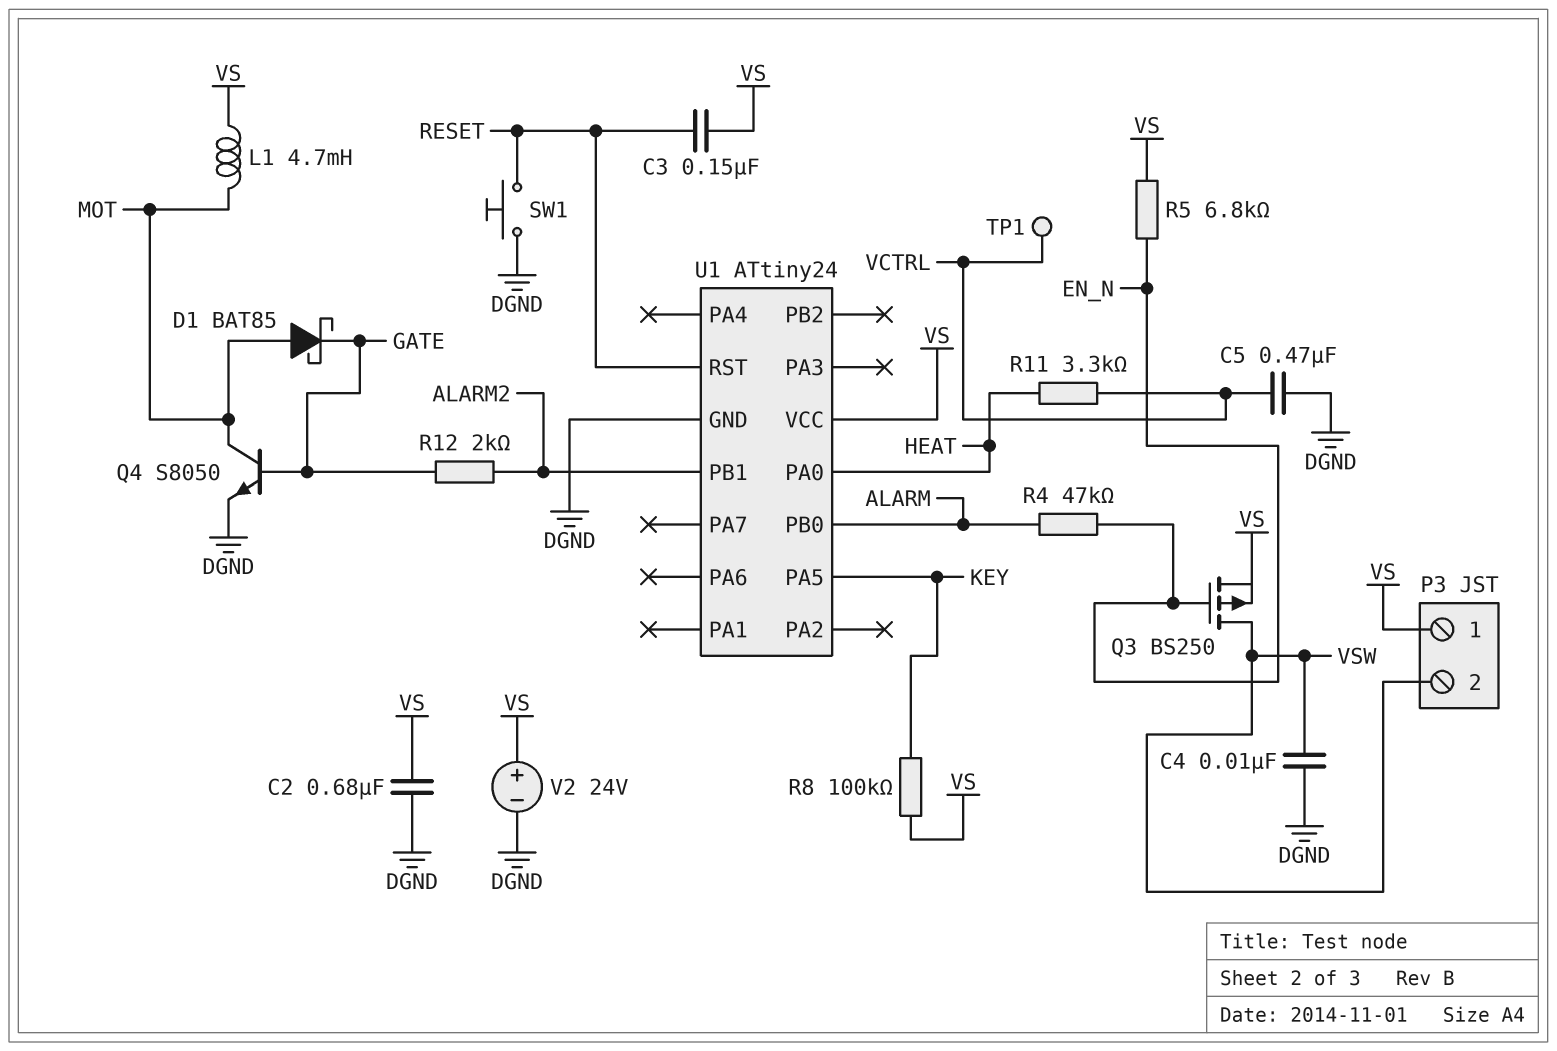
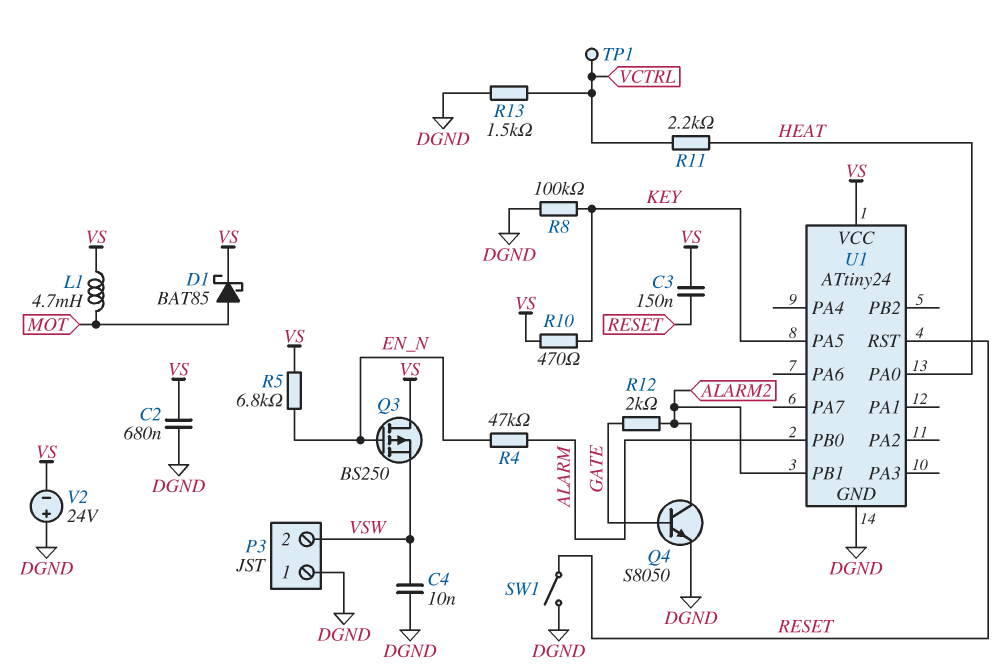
C5: 470nF (DGND, VCTRL) -> none
D1: schottky BAT85 (A MOT, K GATE) -> schottky BAT85 (A MOT, K VS)
P3 pin 1: VS -> DGND
Q3: PMOS BS250 (G EN_N, D VSW, S VS) -> PMOS BS250 (G EN_N, D VS, S VSW)
Q4: NPN S8050 (B GATE, C MOT, E DGND) -> NPN S8050 (B GATE, C ALARM2, E DGND)
R8: 100k (KEY, VS) -> 100k (DGND, KEY)
R10: none -> 470 (KEY, VS)
R11: 3.3k (HEAT, VCTRL) -> 2.2k (HEAT, VCTRL)
R13: none -> 1.5k (DGND, VCTRL)
SW1: button (DGND, RESET) -> switch (DGND, RESET)
V2: 24V (plus VS, minus DGND) -> 24V (plus DGND, minus VS)

